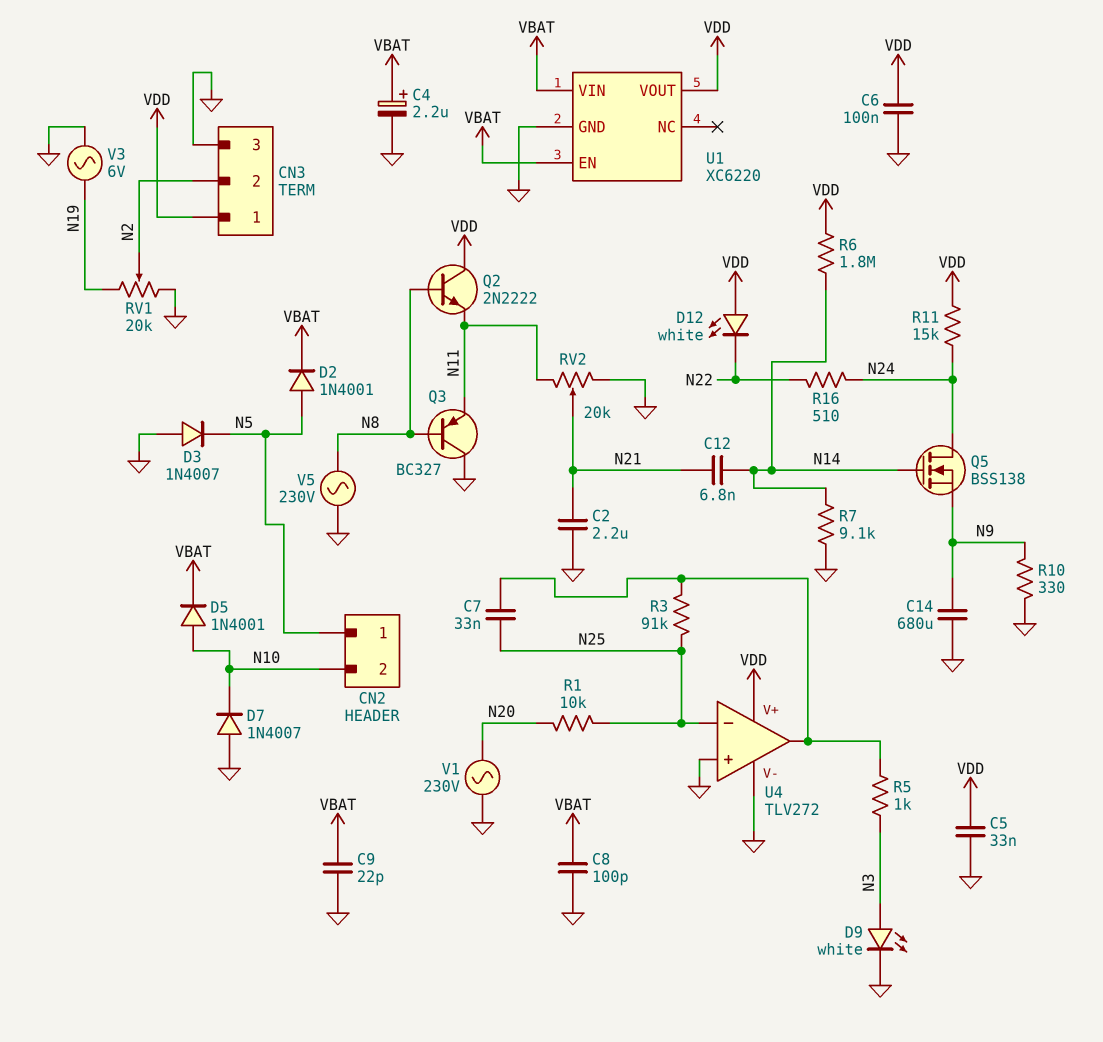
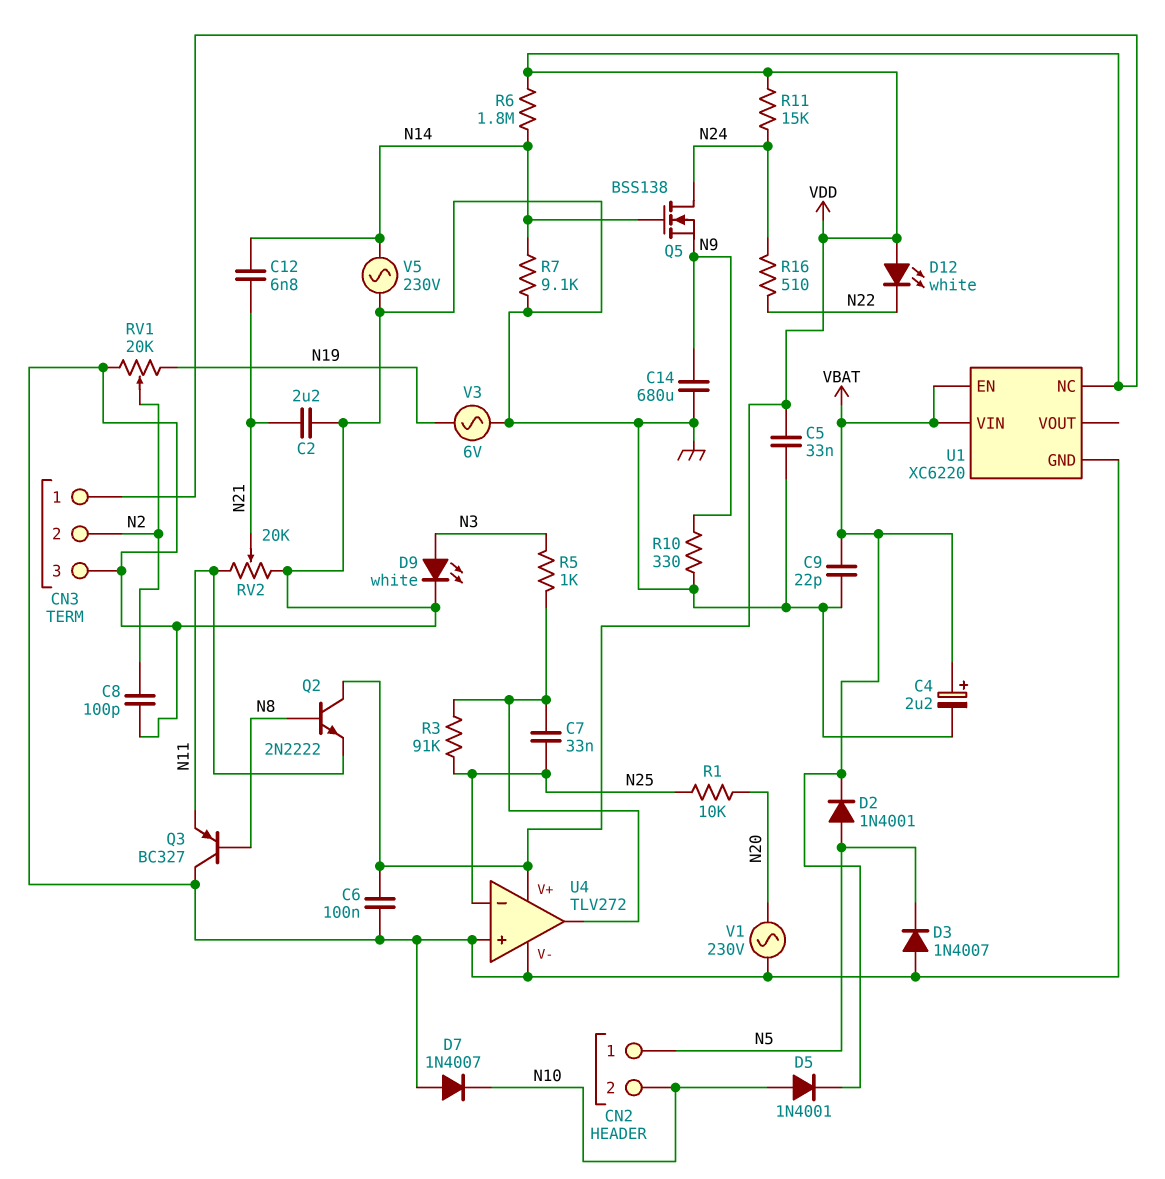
C8: 100pF (GND, VBAT) -> 100pF (GND, N2)
U1 pin NC: none -> VDD
U1 pin VOUT: VDD -> none
V5: AC 230V (GND, N8) -> AC 230V (GND, N14)

